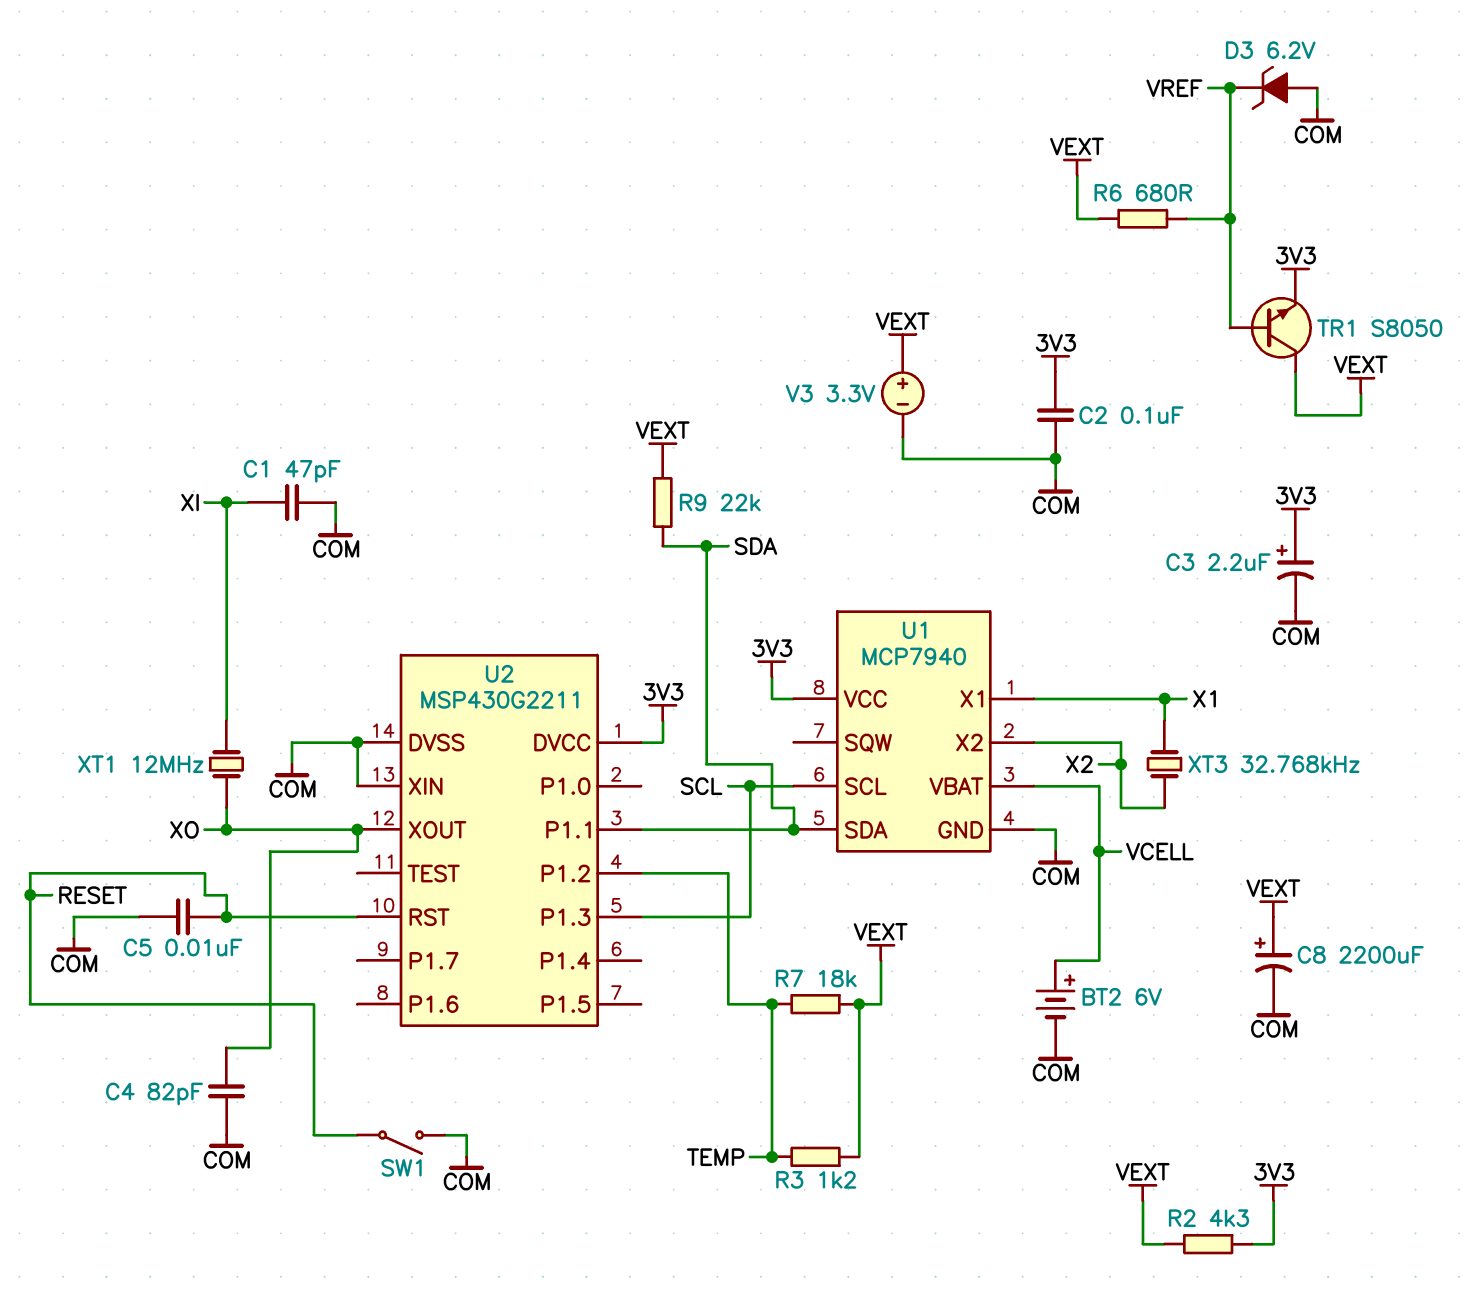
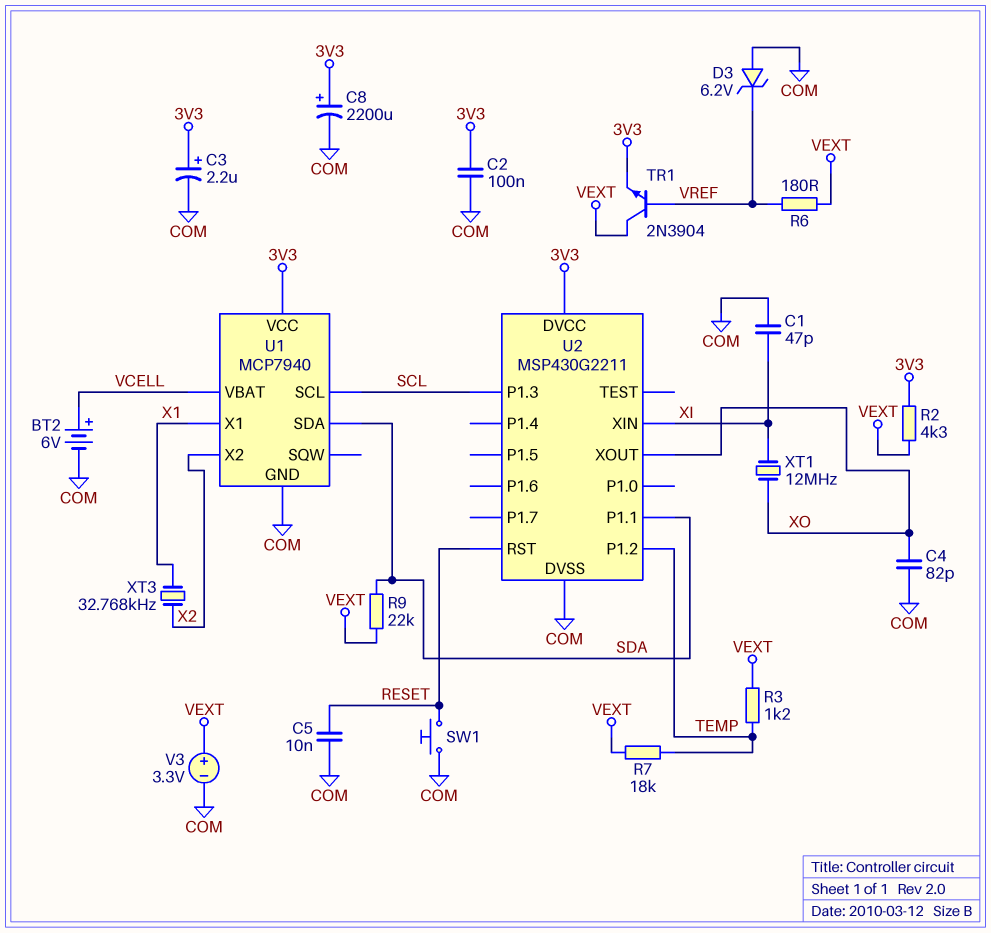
C8: 2200uF (plus VEXT, minus COM) -> 2200uF (plus 3V3, minus COM)
R6: 680 (VEXT, VREF) -> 180 (VEXT, VREF)
SW1: switch (COM, RESET) -> button (COM, RESET)
TR1: NPN S8050 (B VREF, C VEXT, E 3V3) -> NPN 2N3904 (B VREF, C VEXT, E 3V3)
U2 pin XIN: COM -> XI

